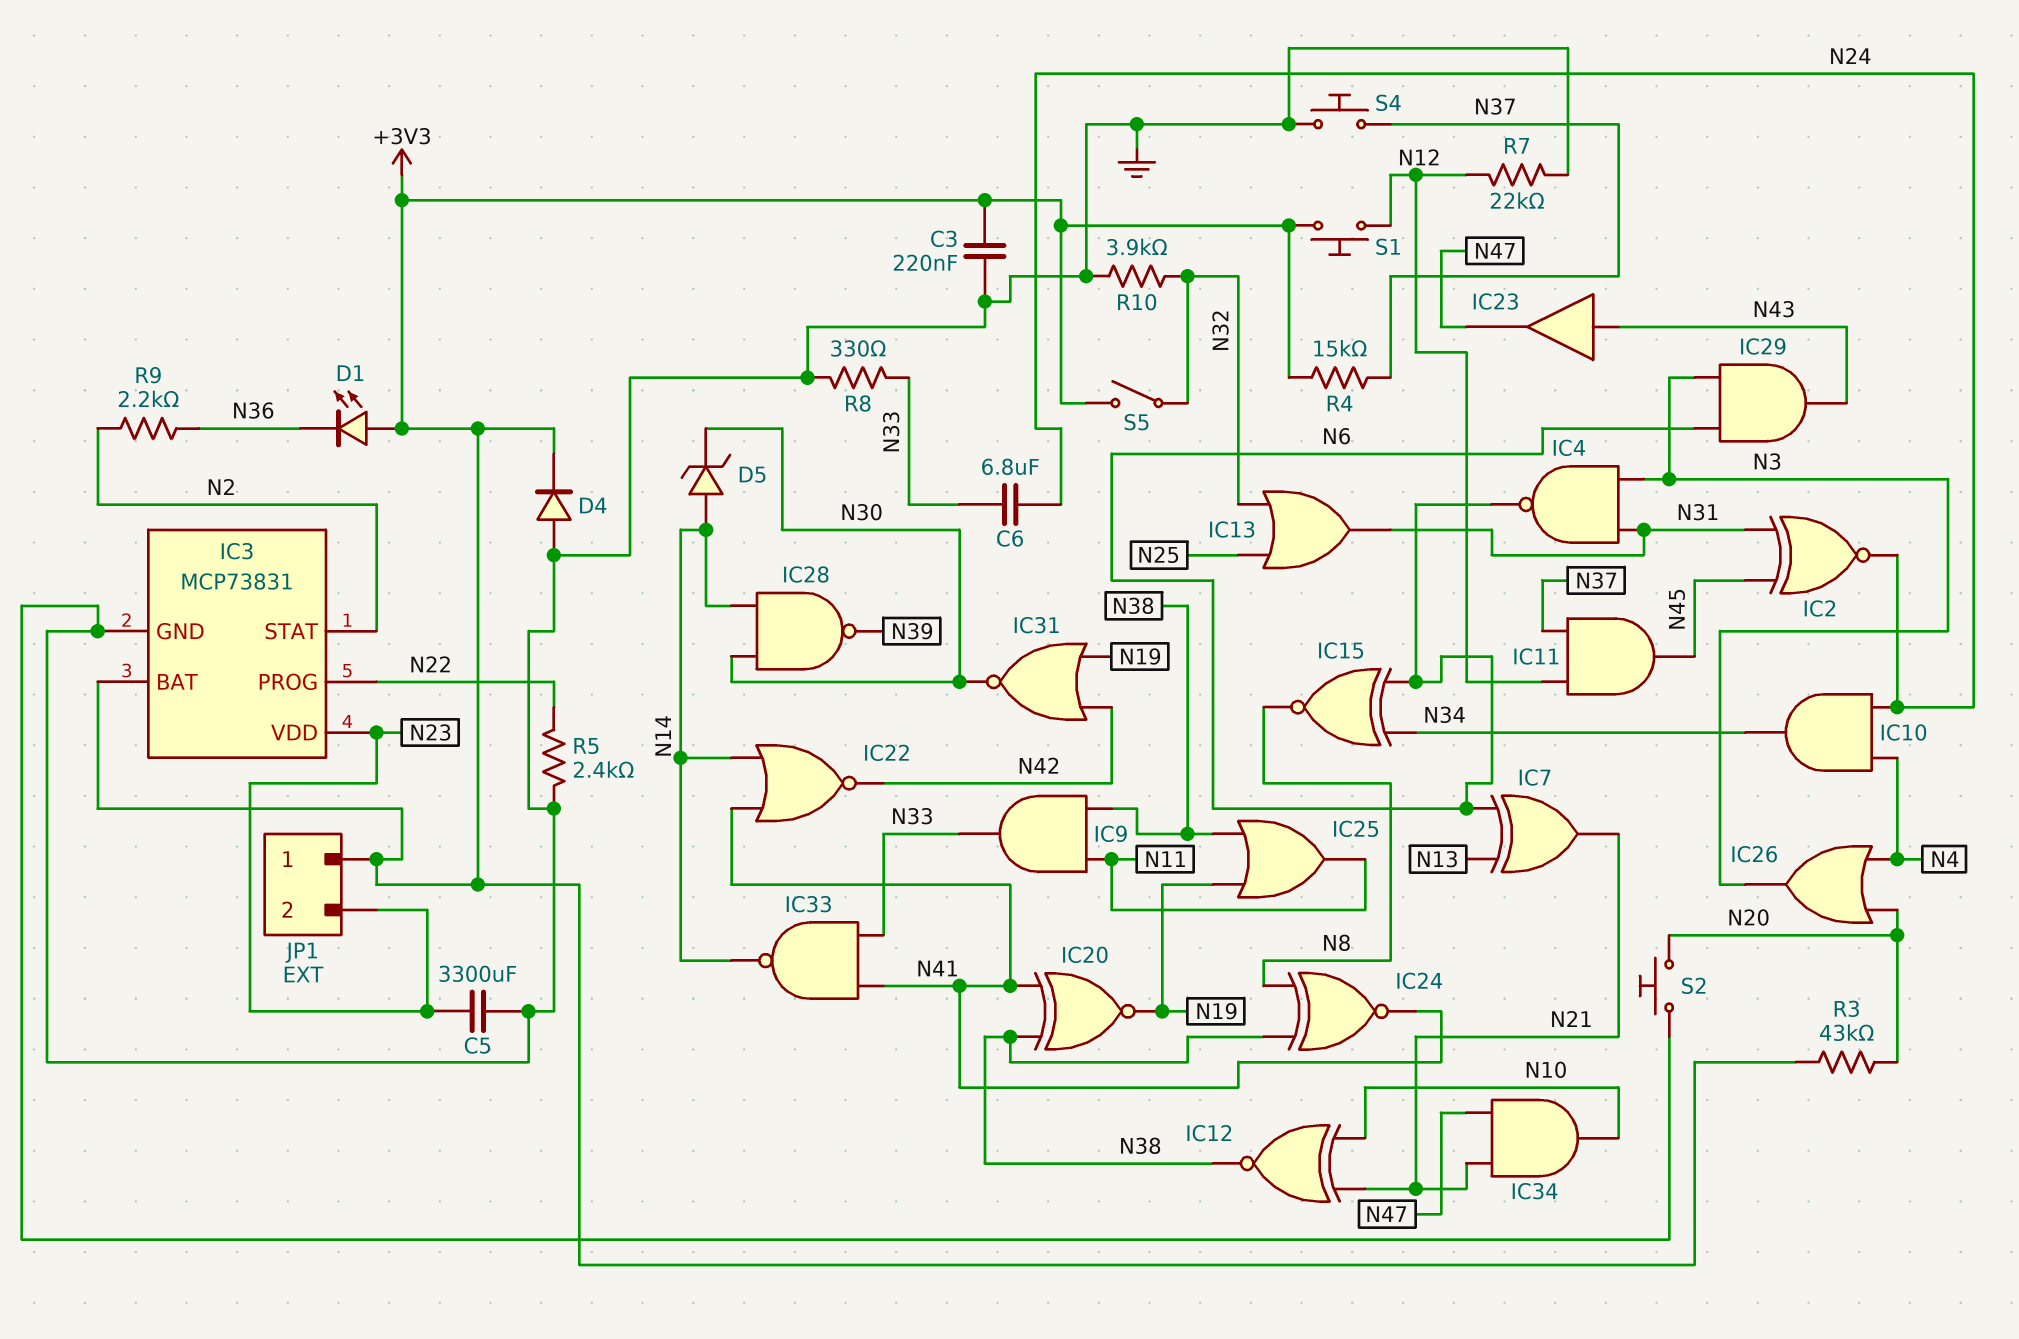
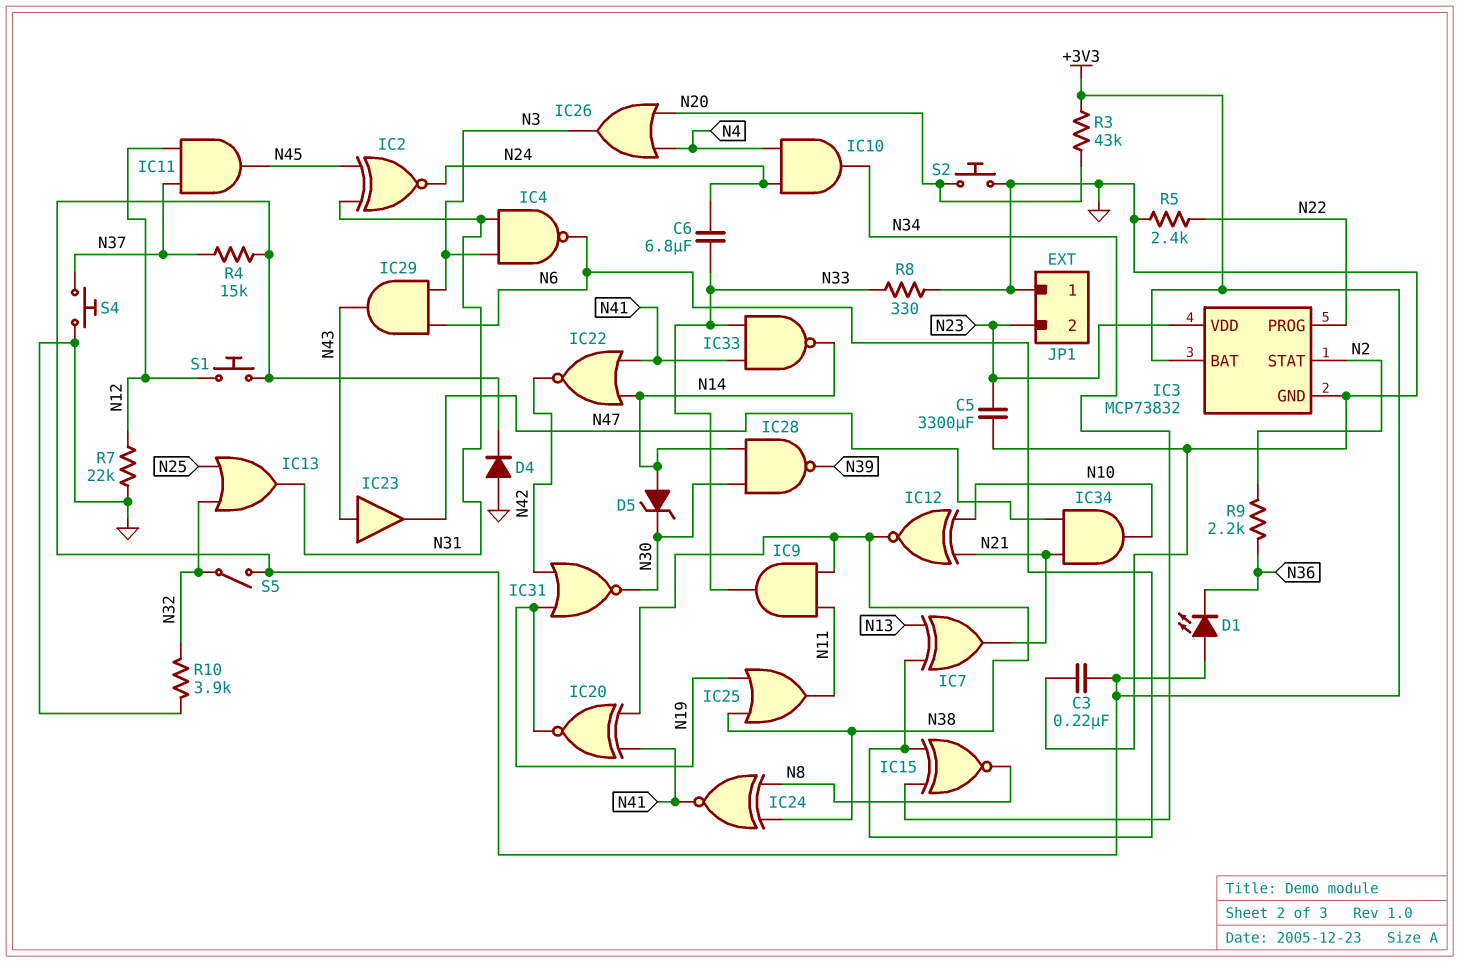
IC3: MCP73831 -> MCP73832
JP1 pin 1: +3V3 -> GND

